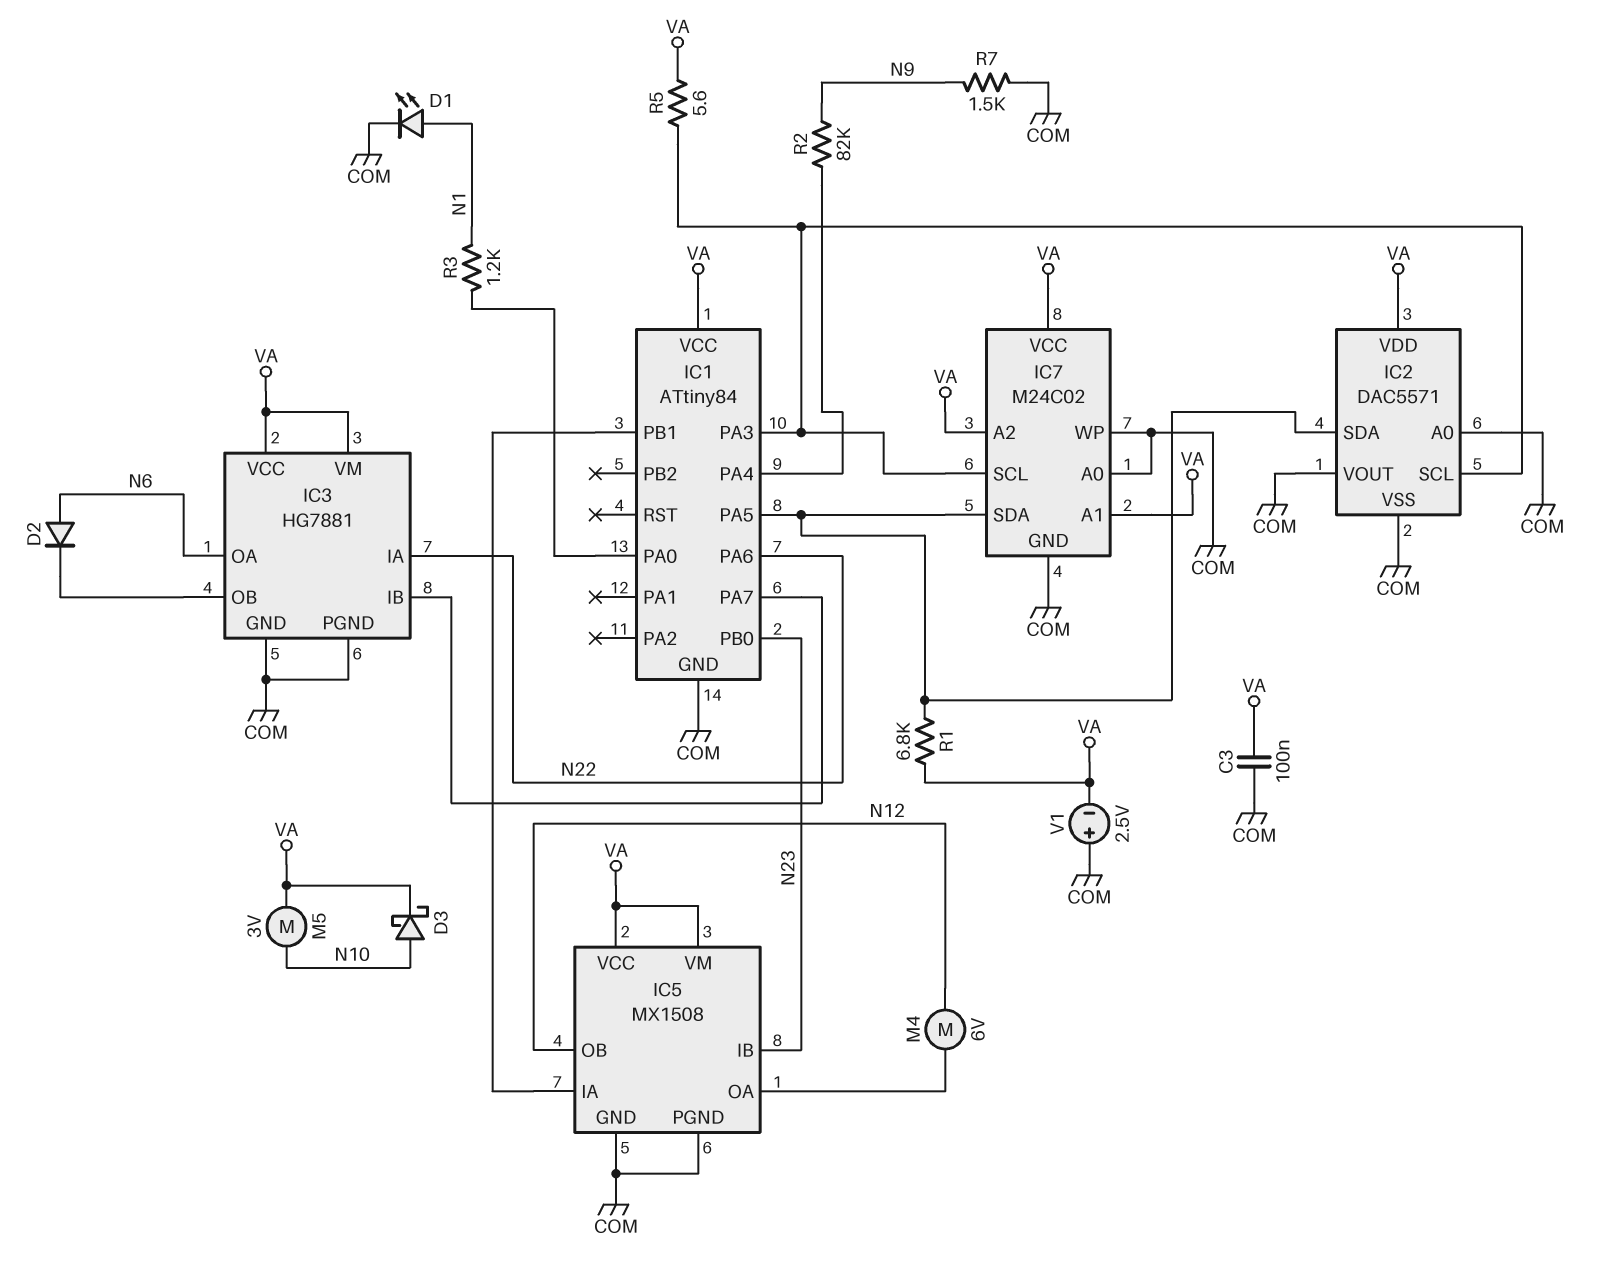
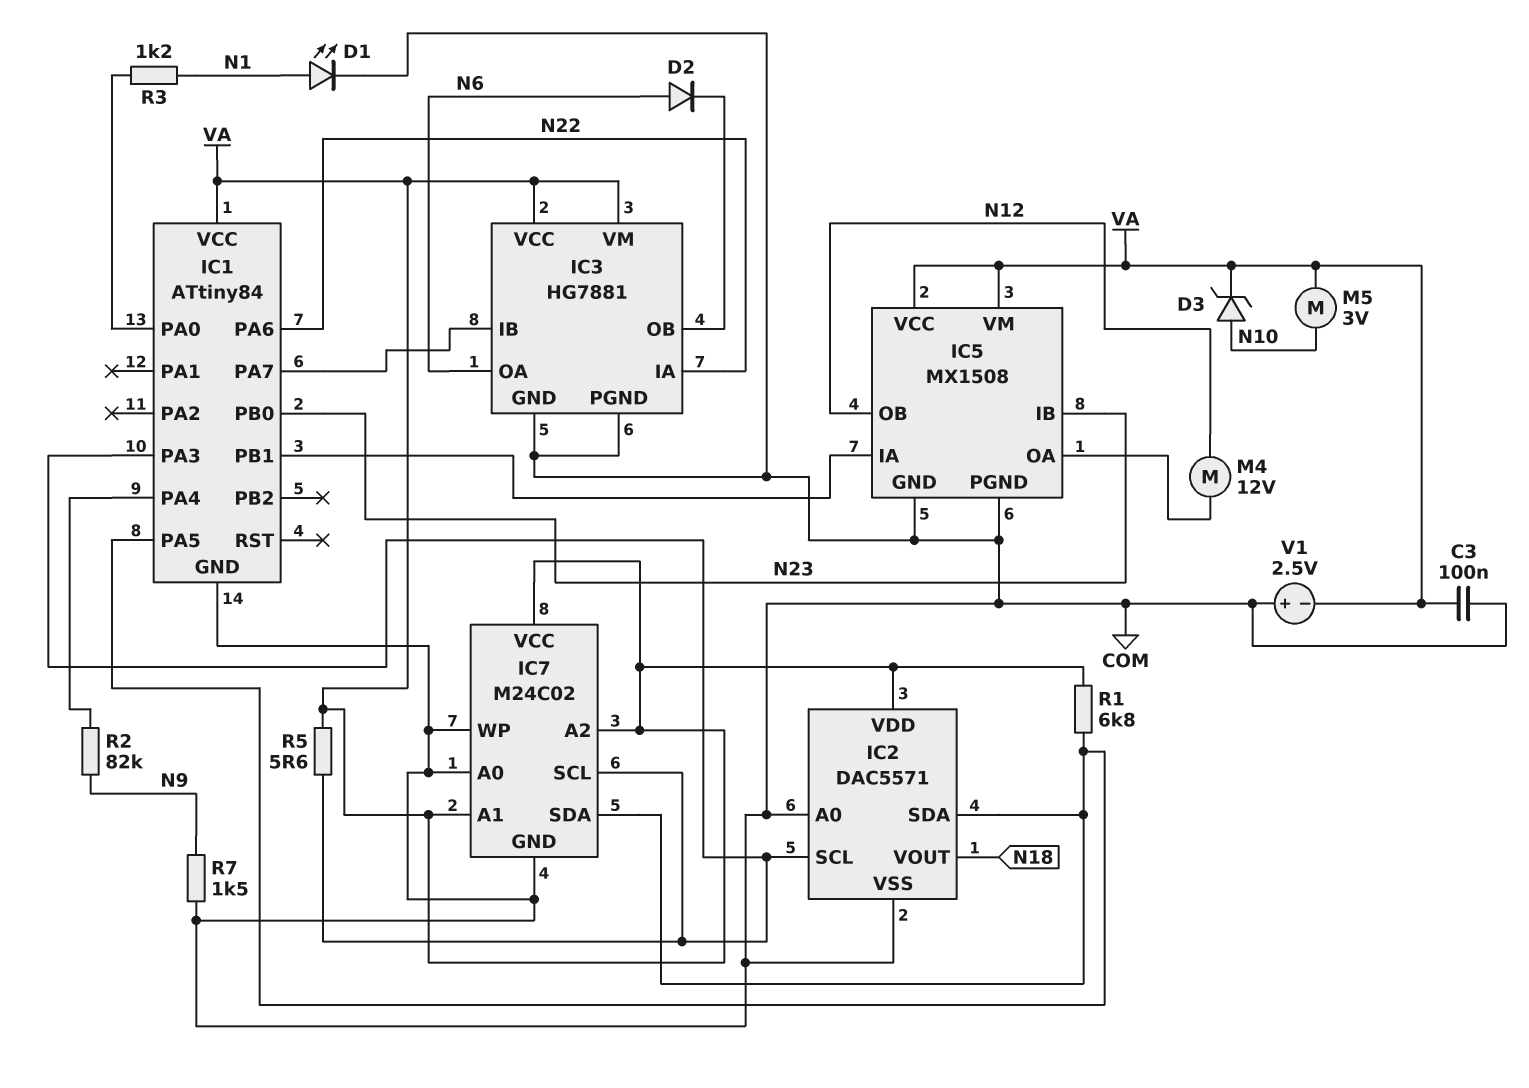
D3: schottky (A N10, K VA) -> zener (A N10, K VA)
IC2 pin VOUT: COM -> N18
M4: motor 6V (IC5/OA, N12) -> motor 12V (IC5/OA, N12)

